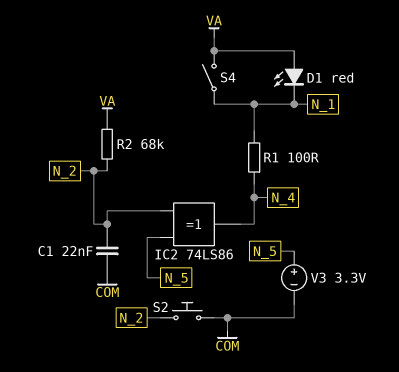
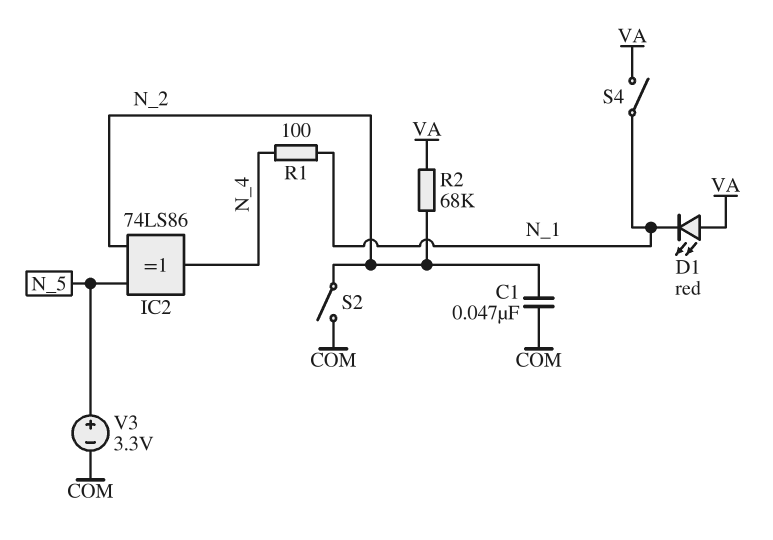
C1: 22nF (COM, N_2) -> 47nF (COM, N_2)
S2: button (COM, N_2) -> switch (COM, N_2)

